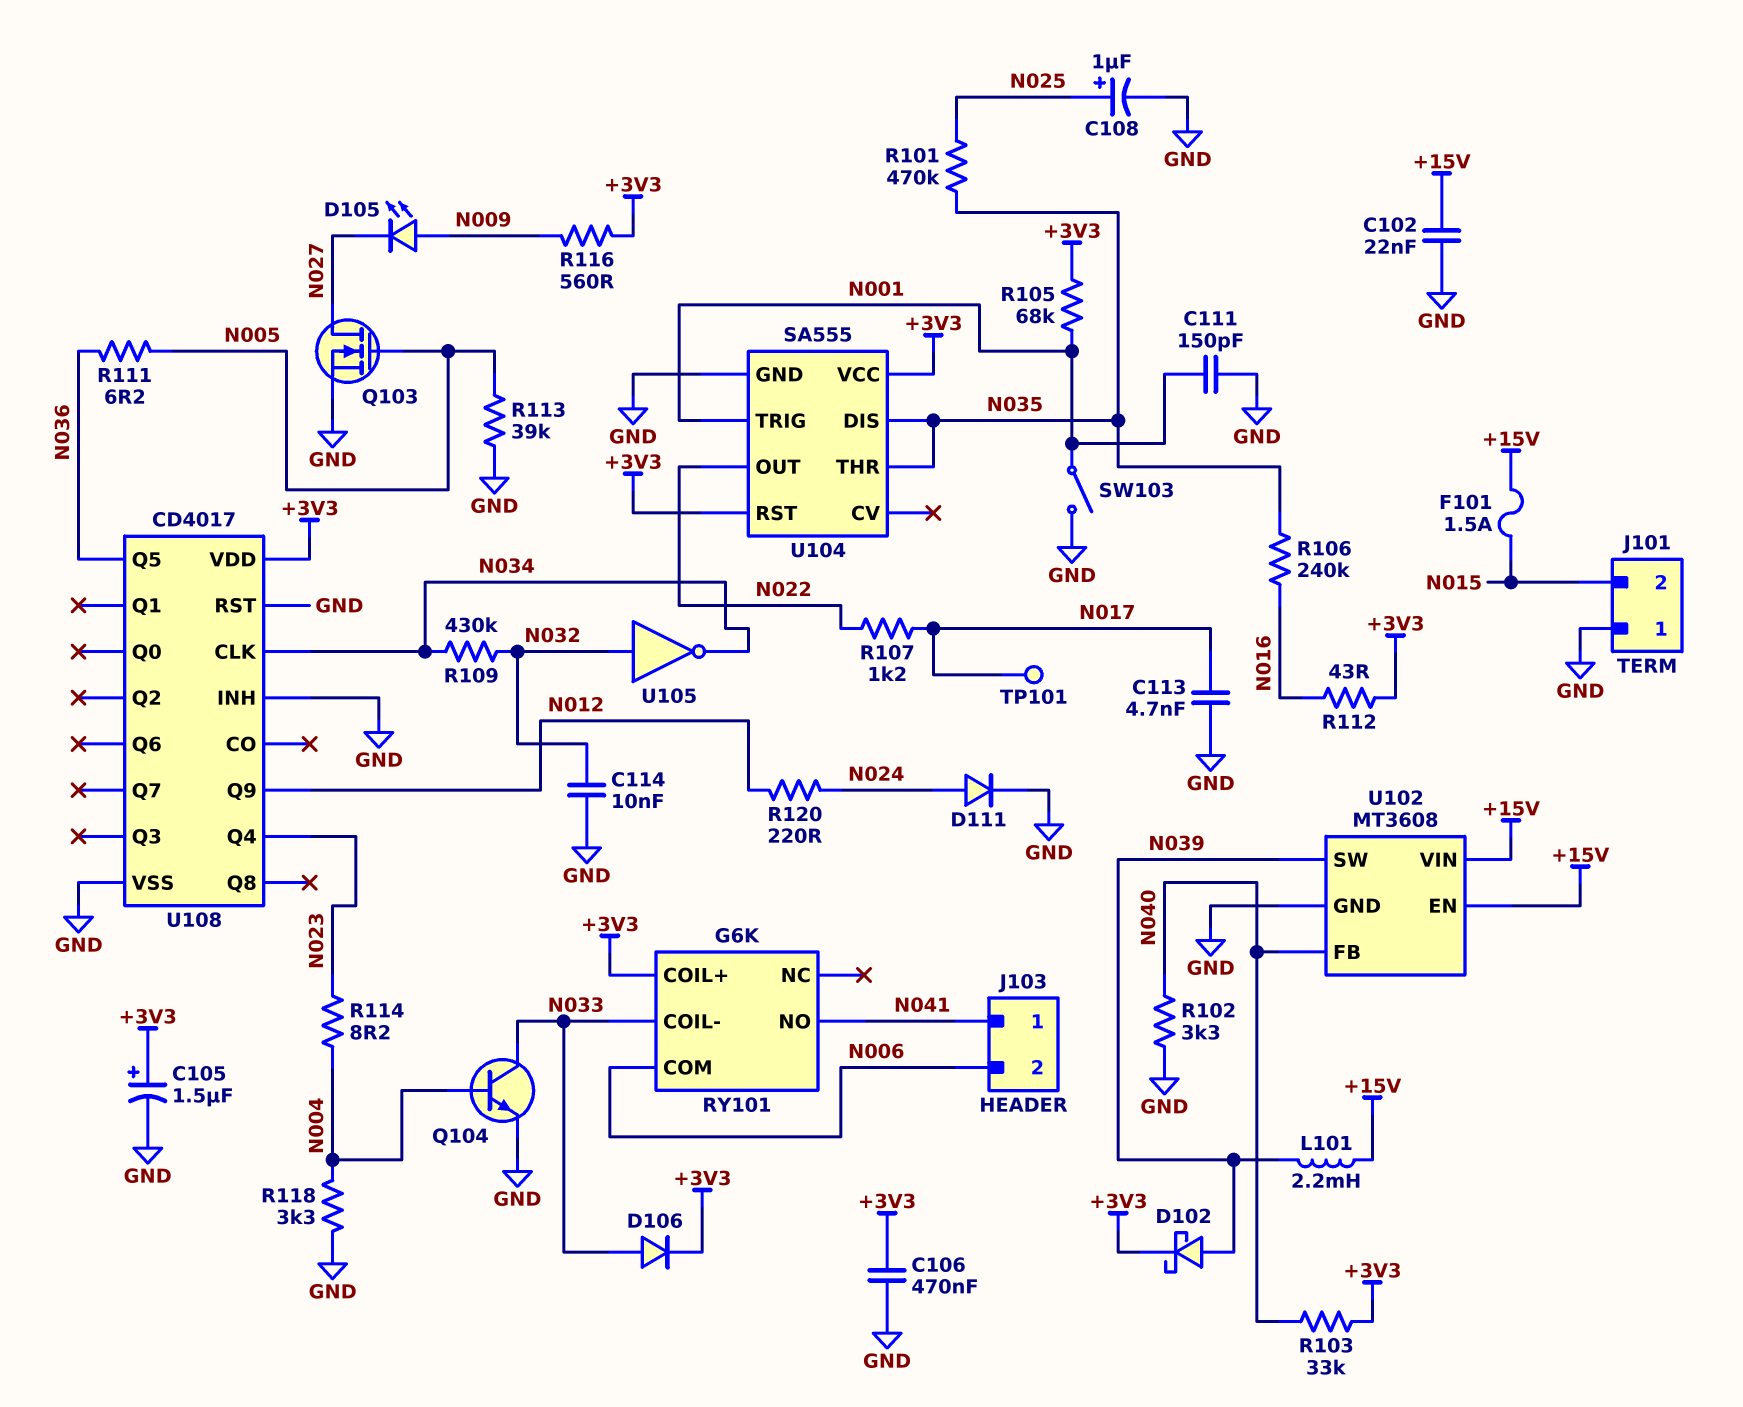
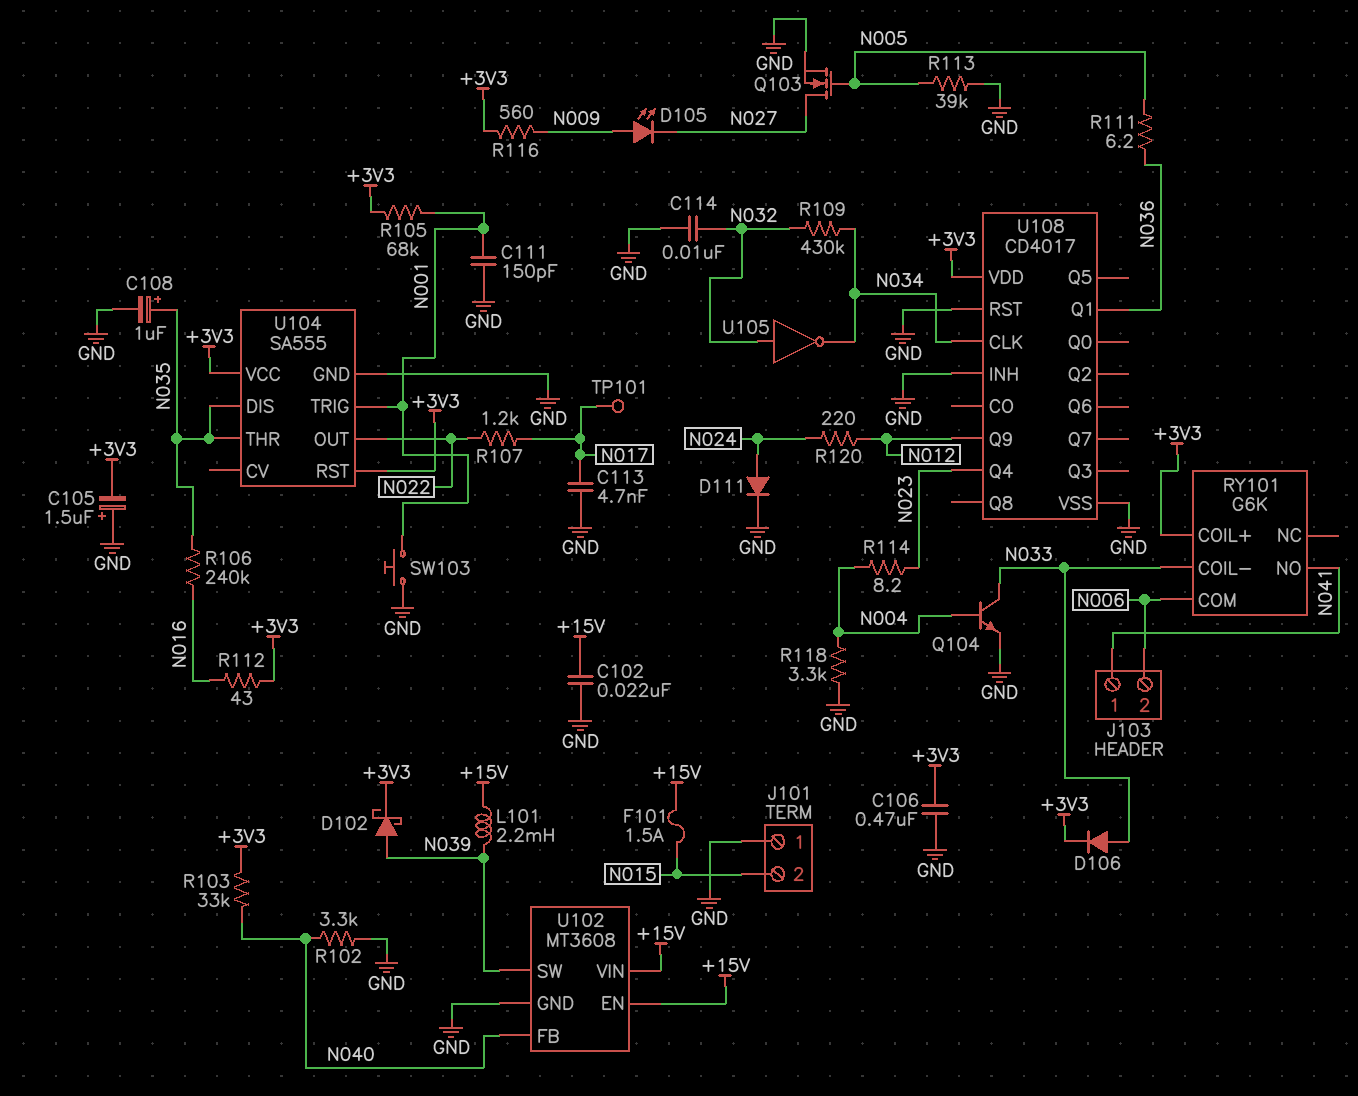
C105: 1.5uF (plus +3V3, minus GND) -> 1.5uF (plus GND, minus +3V3)
C108: 1uF (plus N025, minus GND) -> 1uF (plus N035, minus GND)
R101: 470k (N025, N035) -> none
SW103: switch (GND, N001) -> button (GND, N001)
U108 pin Q1: none -> N036
U108 pin Q5: N036 -> none

